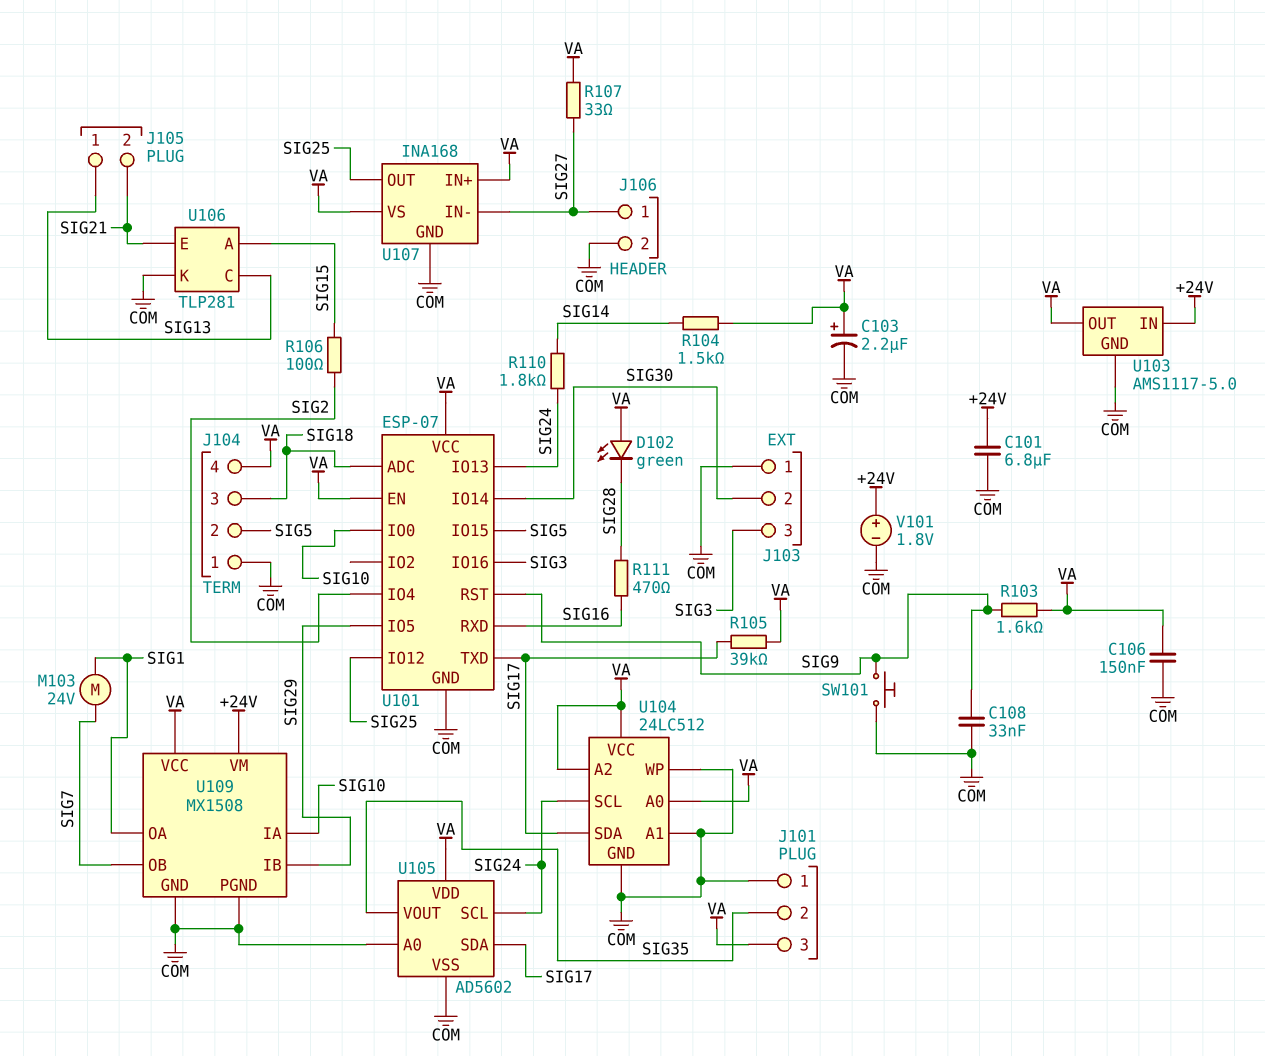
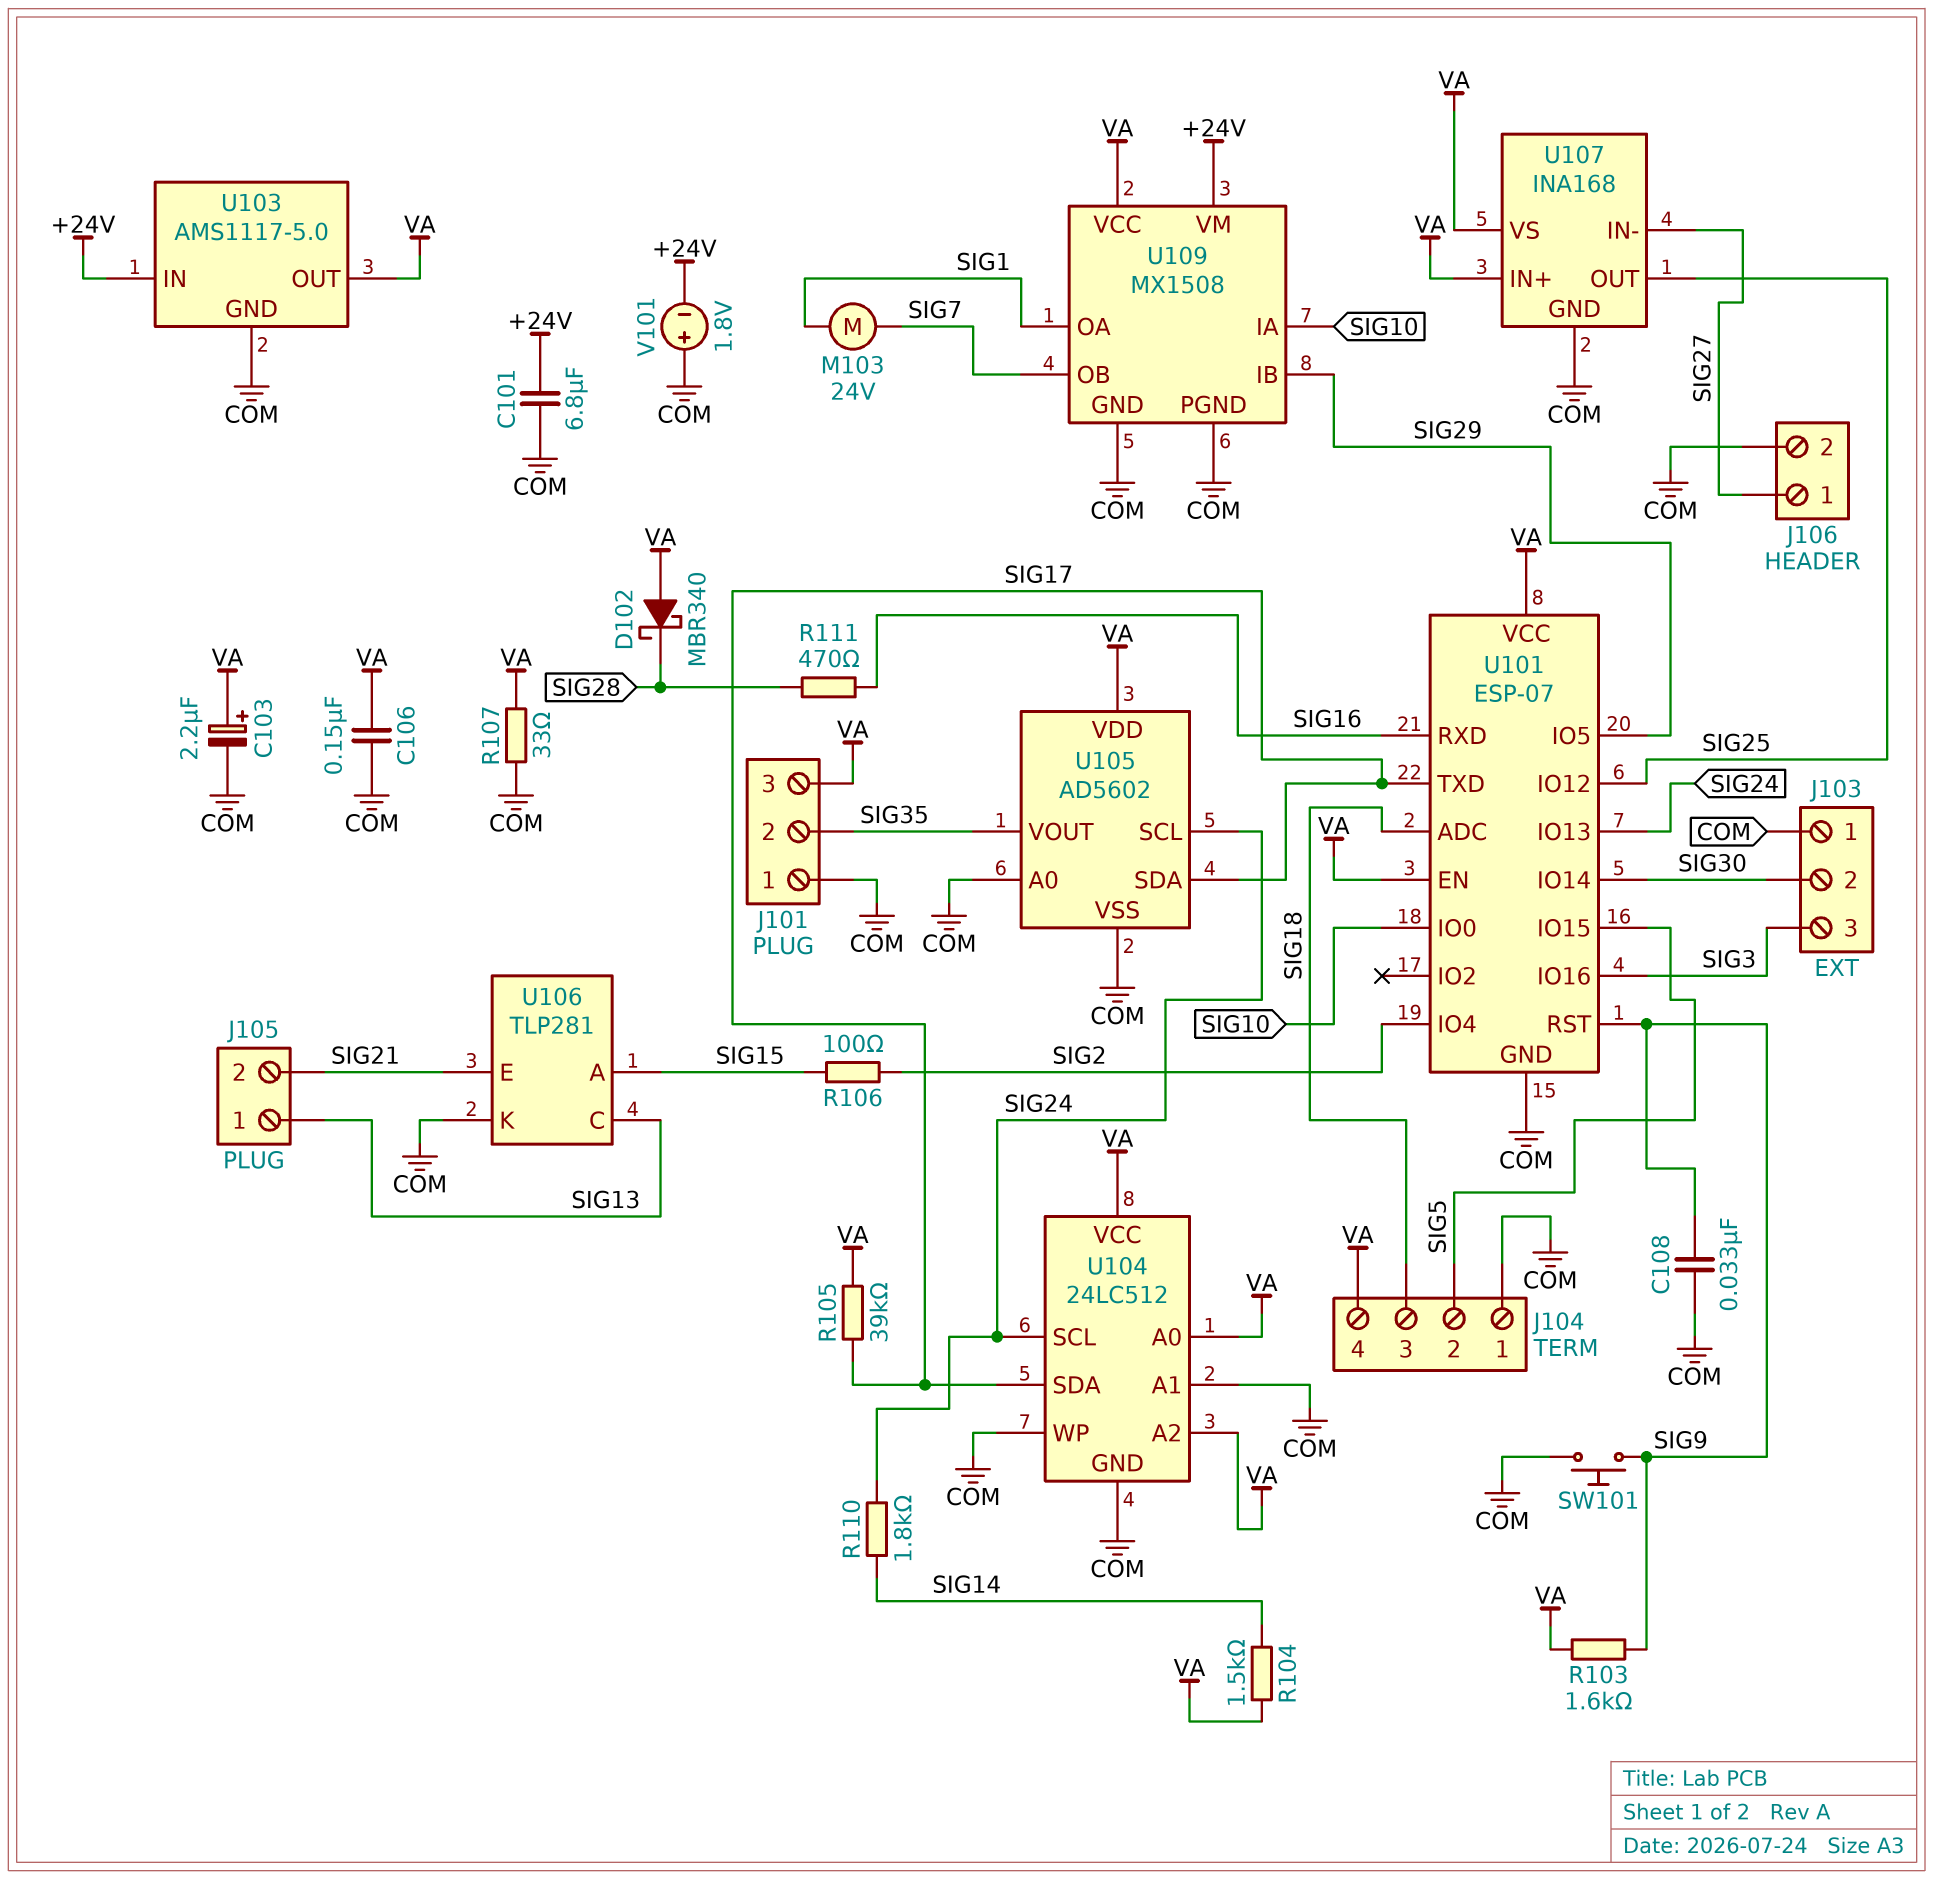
D102: LED green (A VA, K SIG28) -> schottky MBR340 (A VA, K SIG28)
R107: 33 (SIG27, VA) -> 33 (COM, VA)
V101: 1.8V (plus +24V, minus COM) -> 1.8V (plus COM, minus +24V)

